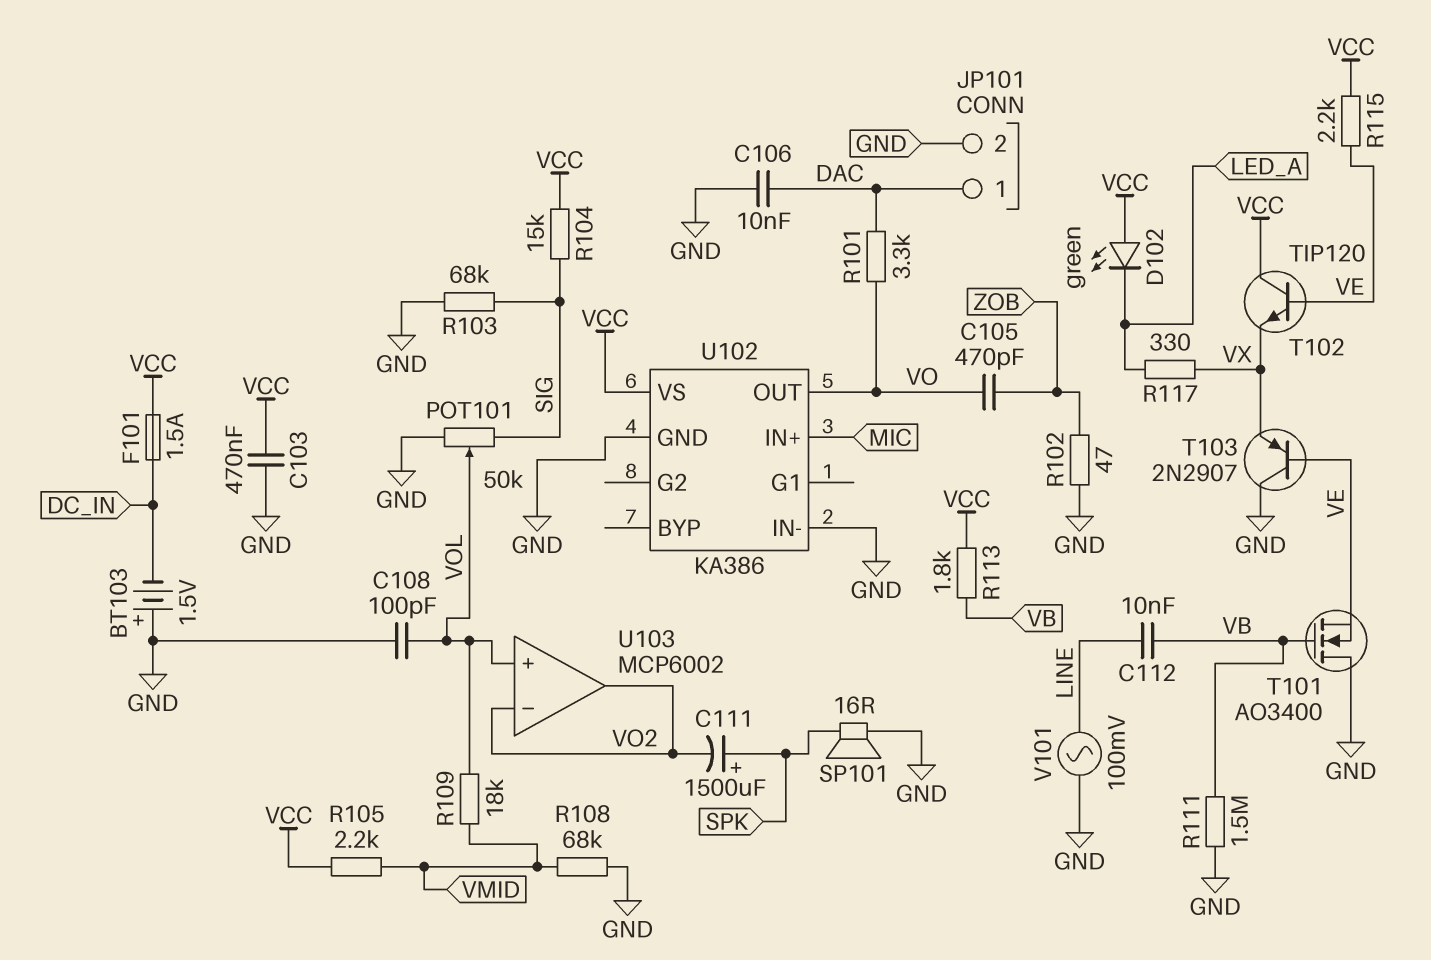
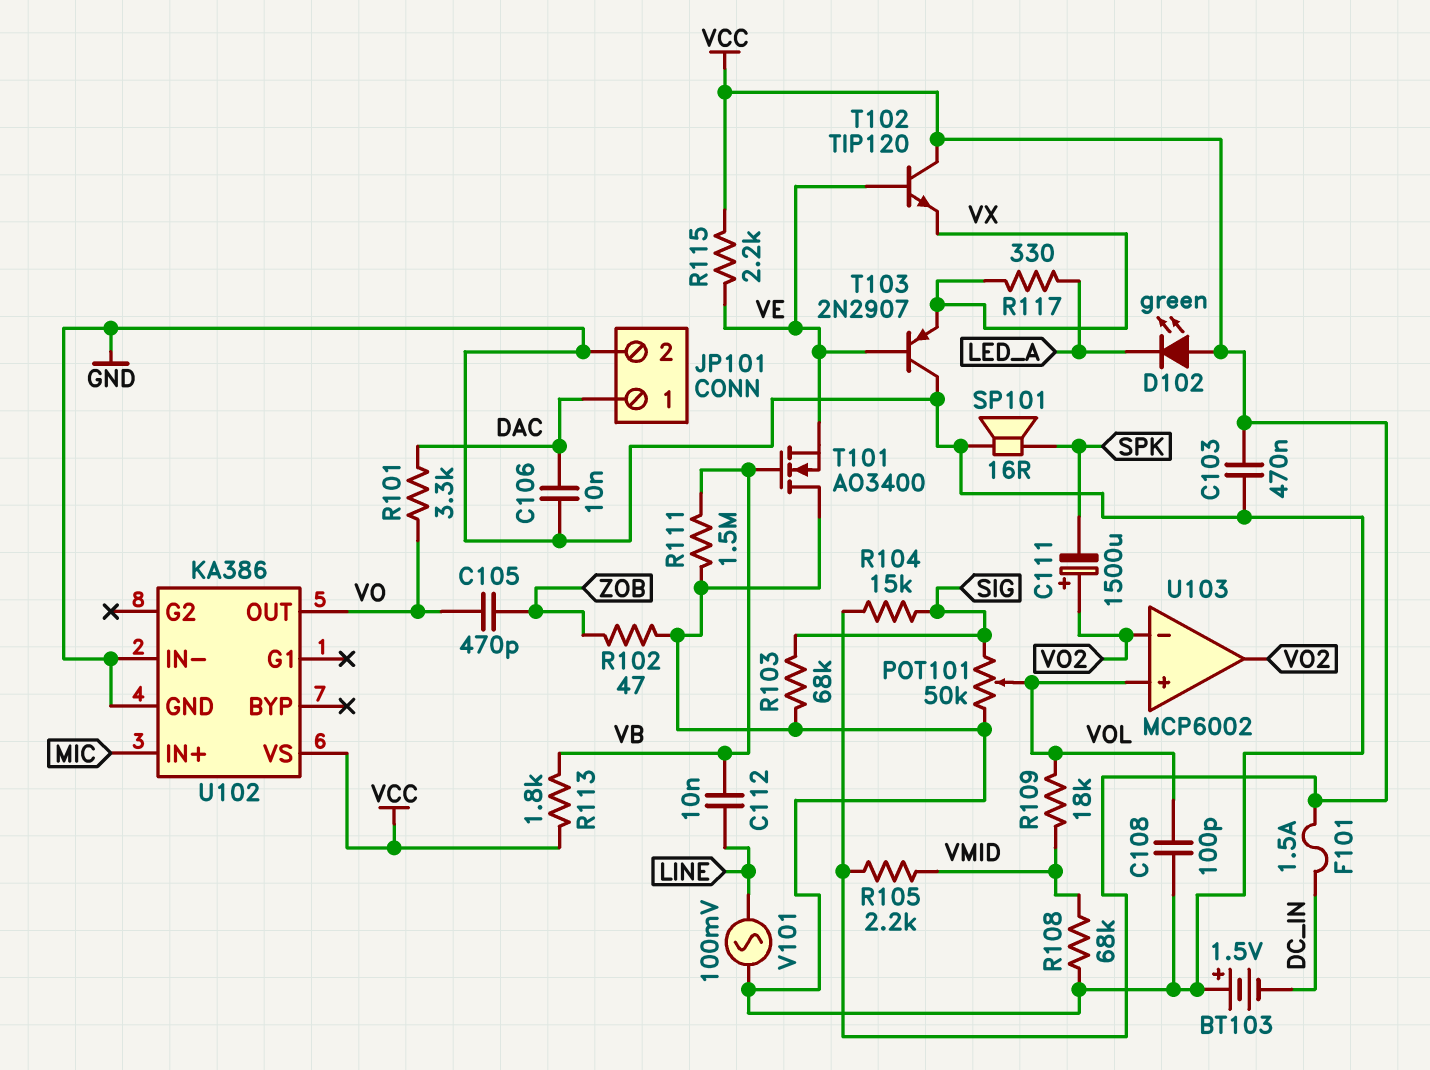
C111: 1500uF (plus SPK, minus VO2) -> 1500uF (plus VO2, minus SPK)

